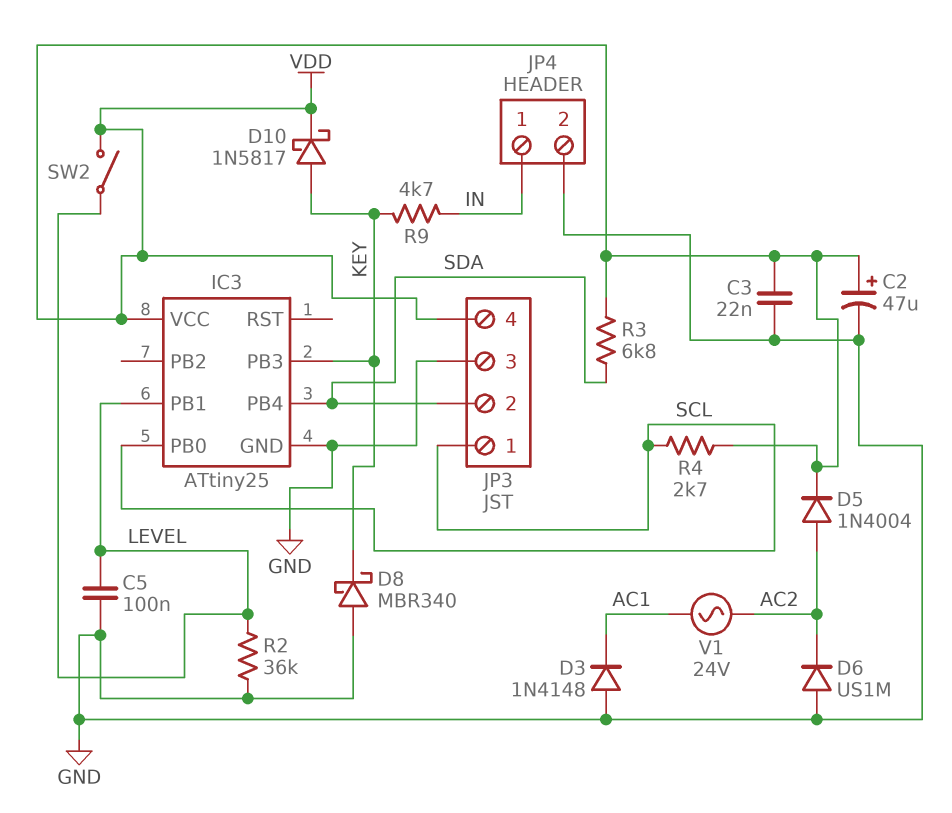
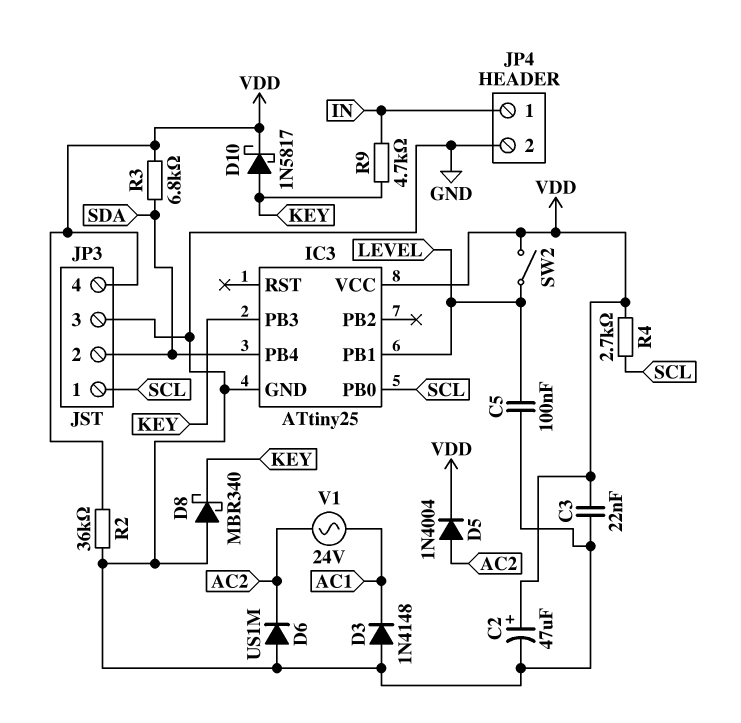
R2: 36k (GND, LEVEL) -> 36k (GND, VDD)

